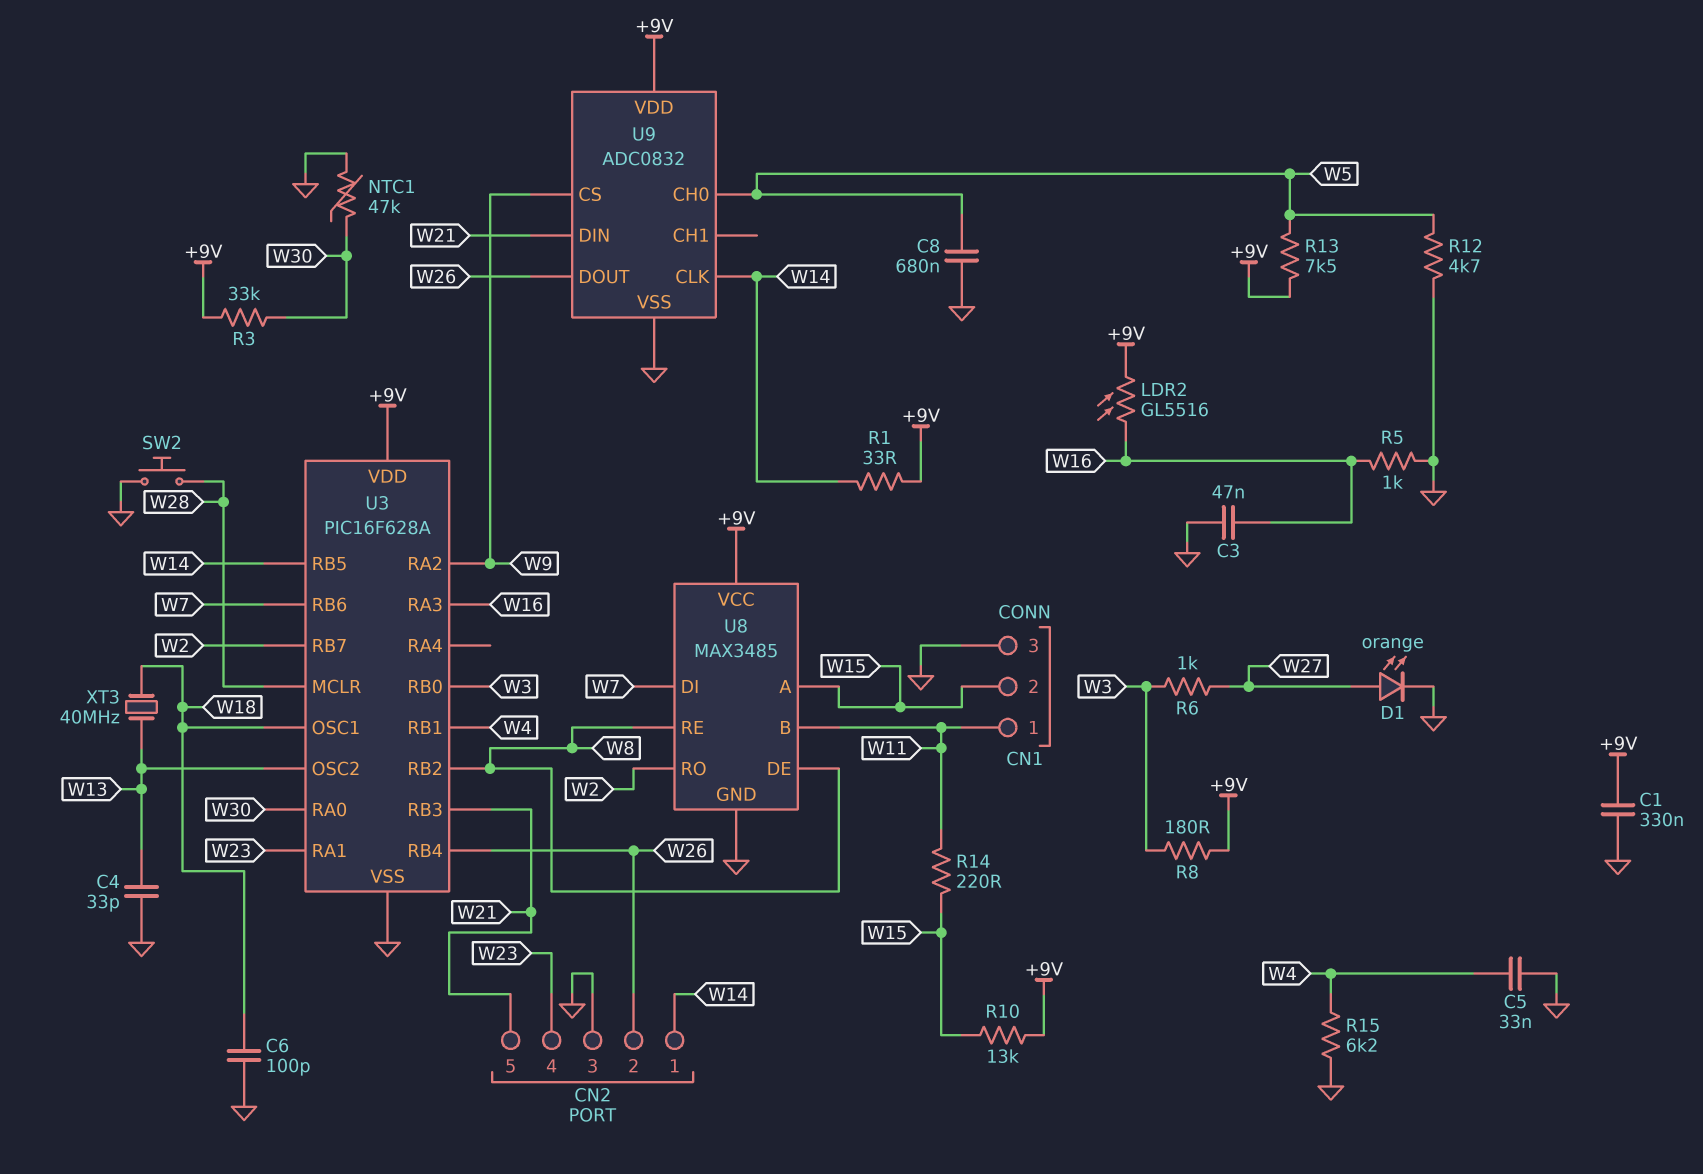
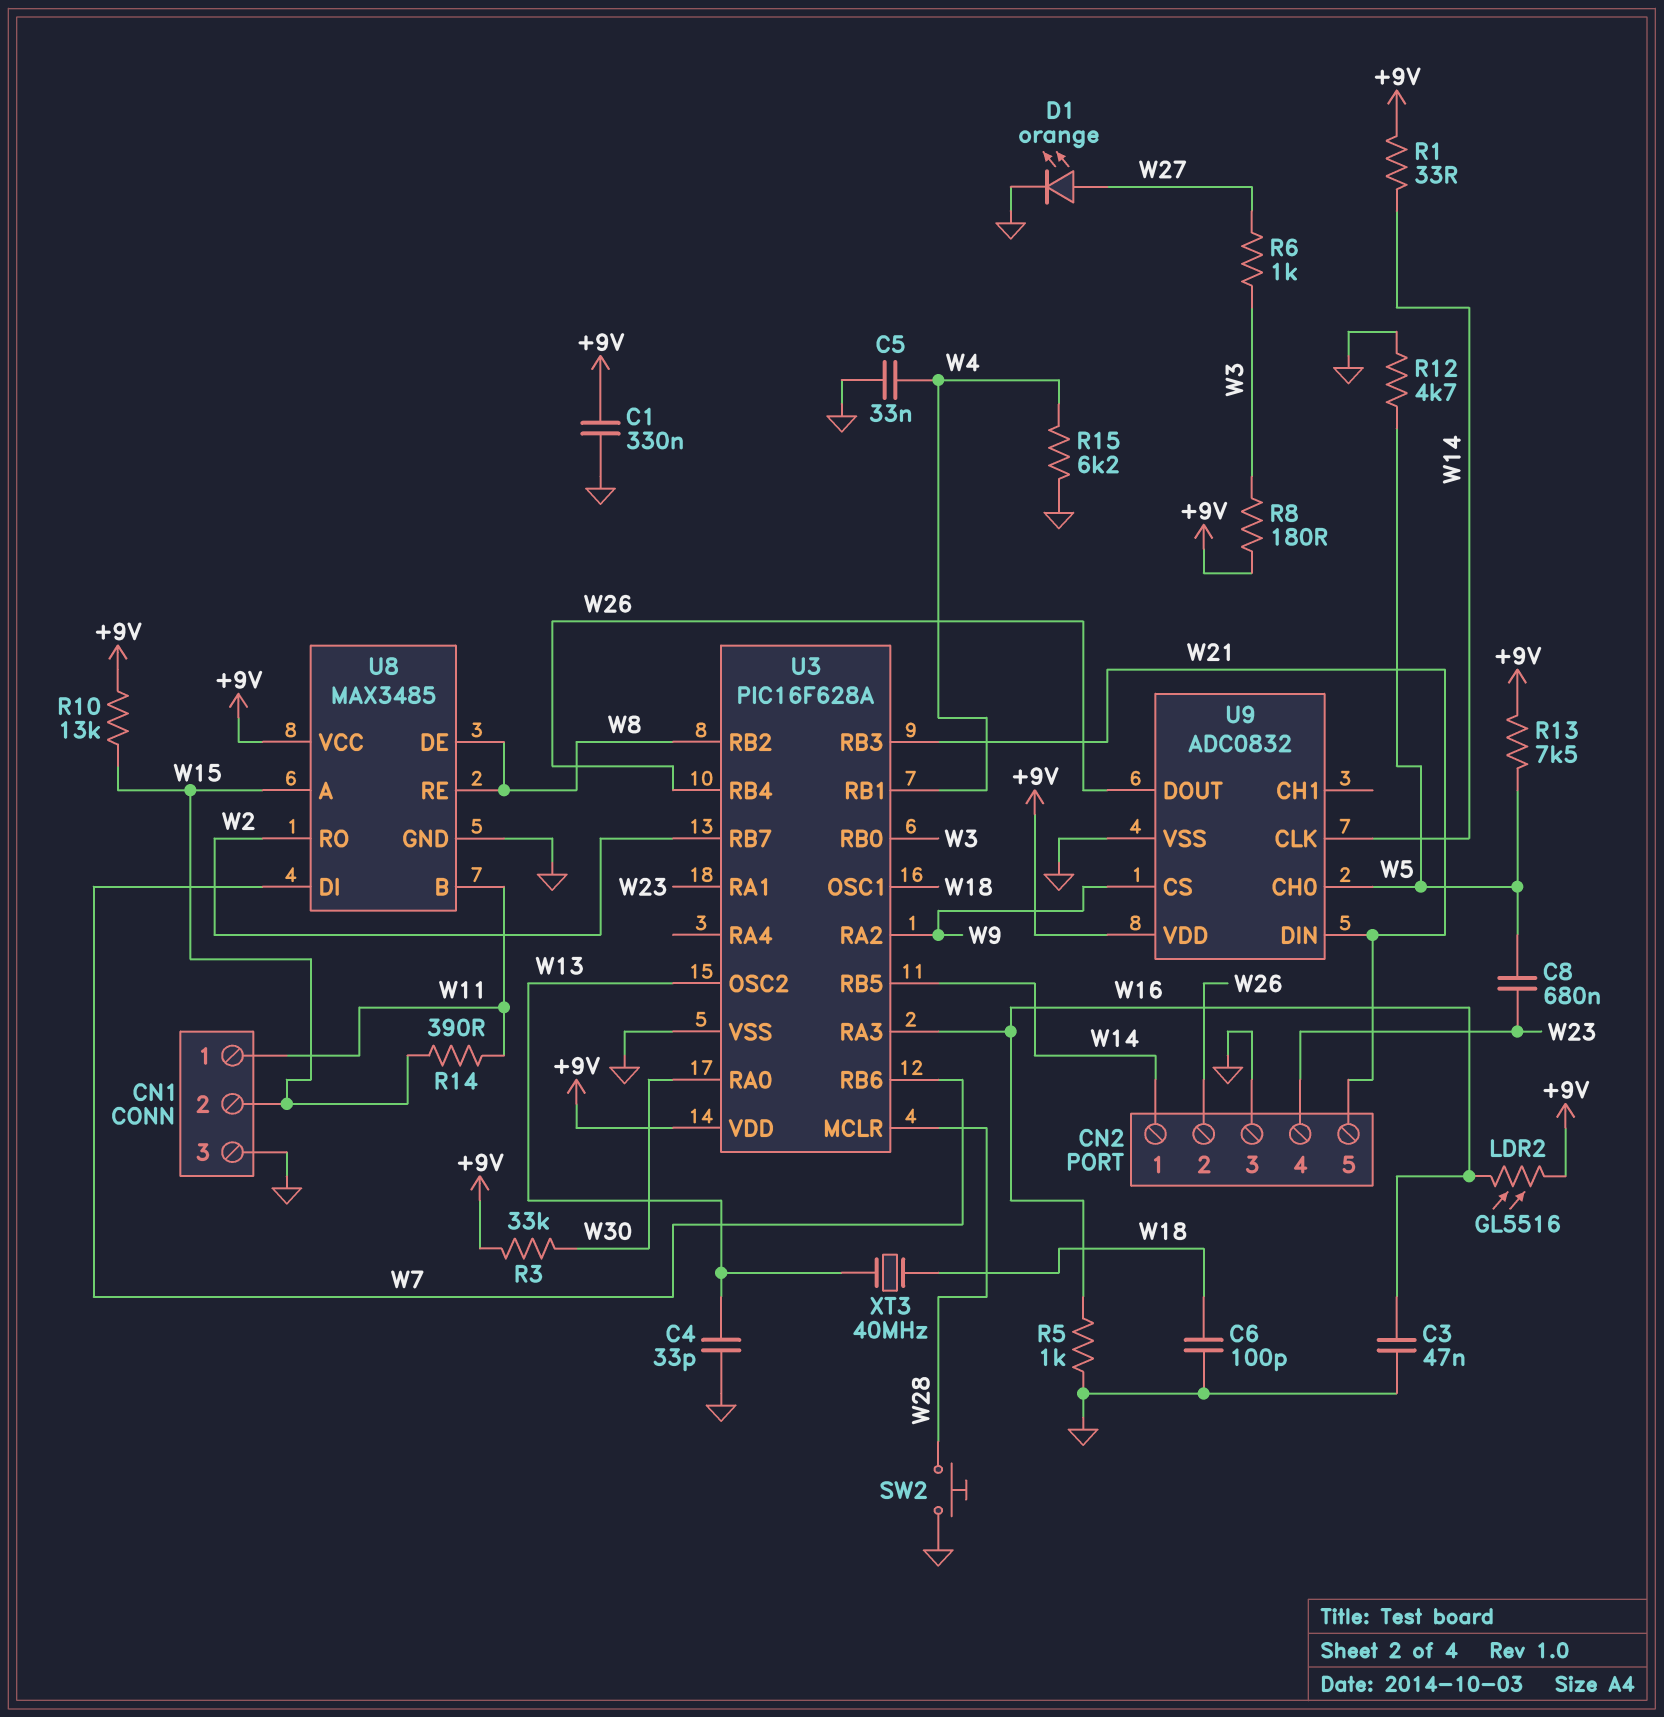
C8: 680nF (GND, W5) -> 680nF (W5, W23)
NTC1: 47k (GND, W30) -> none
R14: 220 (W11, W15) -> 390 (W11, W15)

